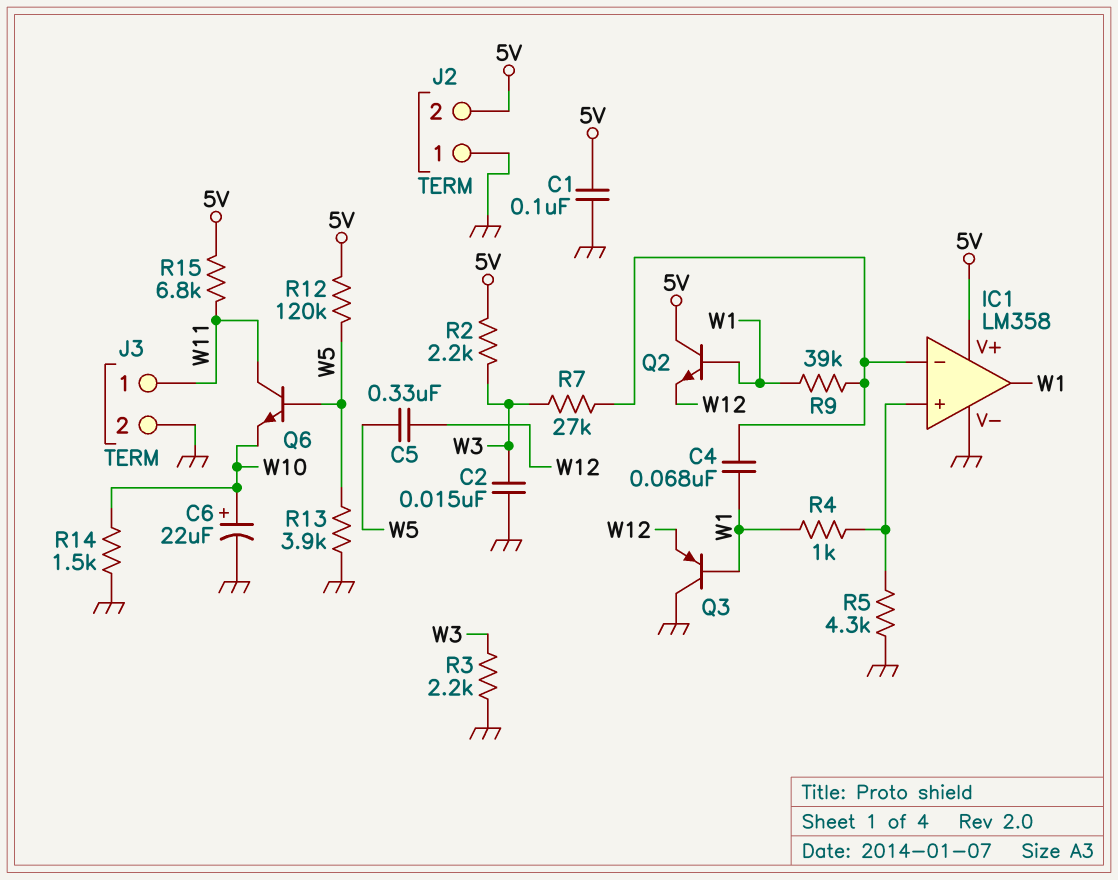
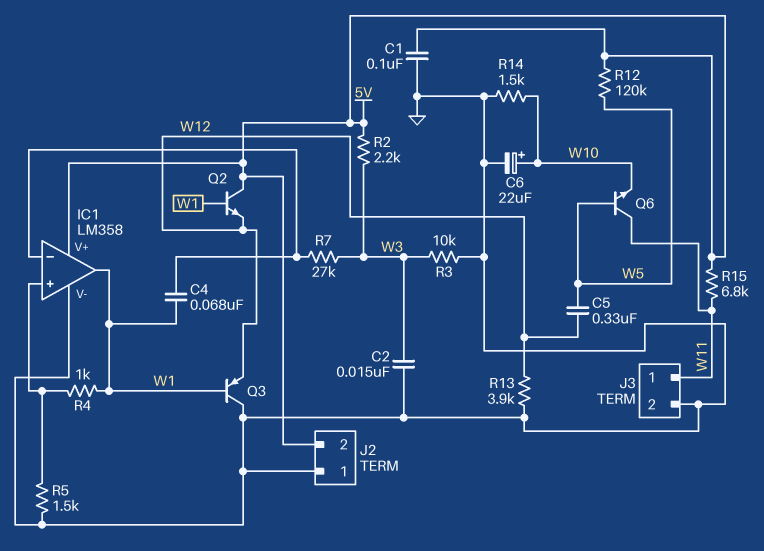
R3: 2.2k (GND, W3) -> 10k (GND, W3)
R5: 4.3k (GND, IC1/in+) -> 1.5k (GND, IC1/in+)
R9: 39k (IC1/in-, W1) -> none
R13: 3.9k (GND, W5) -> 3.9k (GND, W12)

